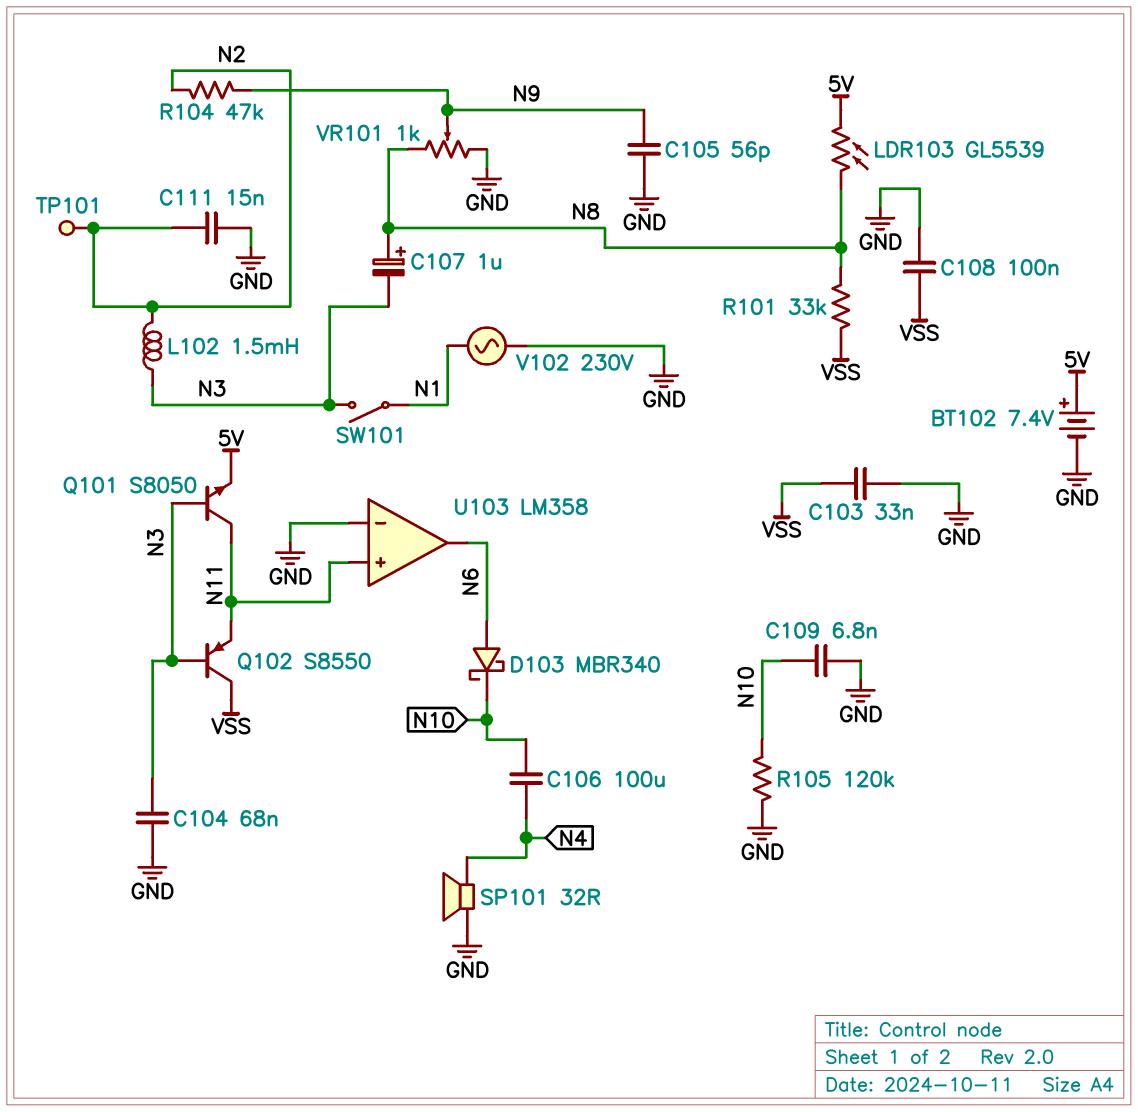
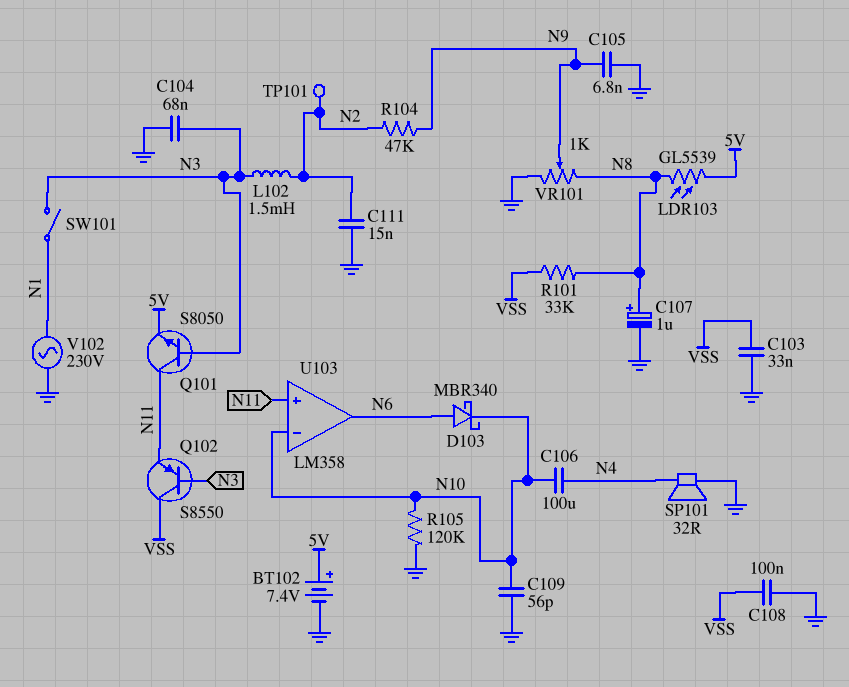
C105: 56pF (GND, N9) -> 6.8nF (GND, N9)
C107: 1uF (plus N8, minus N3) -> 1uF (plus N8, minus GND)
C109: 6.8nF (GND, N10) -> 56pF (GND, N10)
U103 pin in-: GND -> N10

